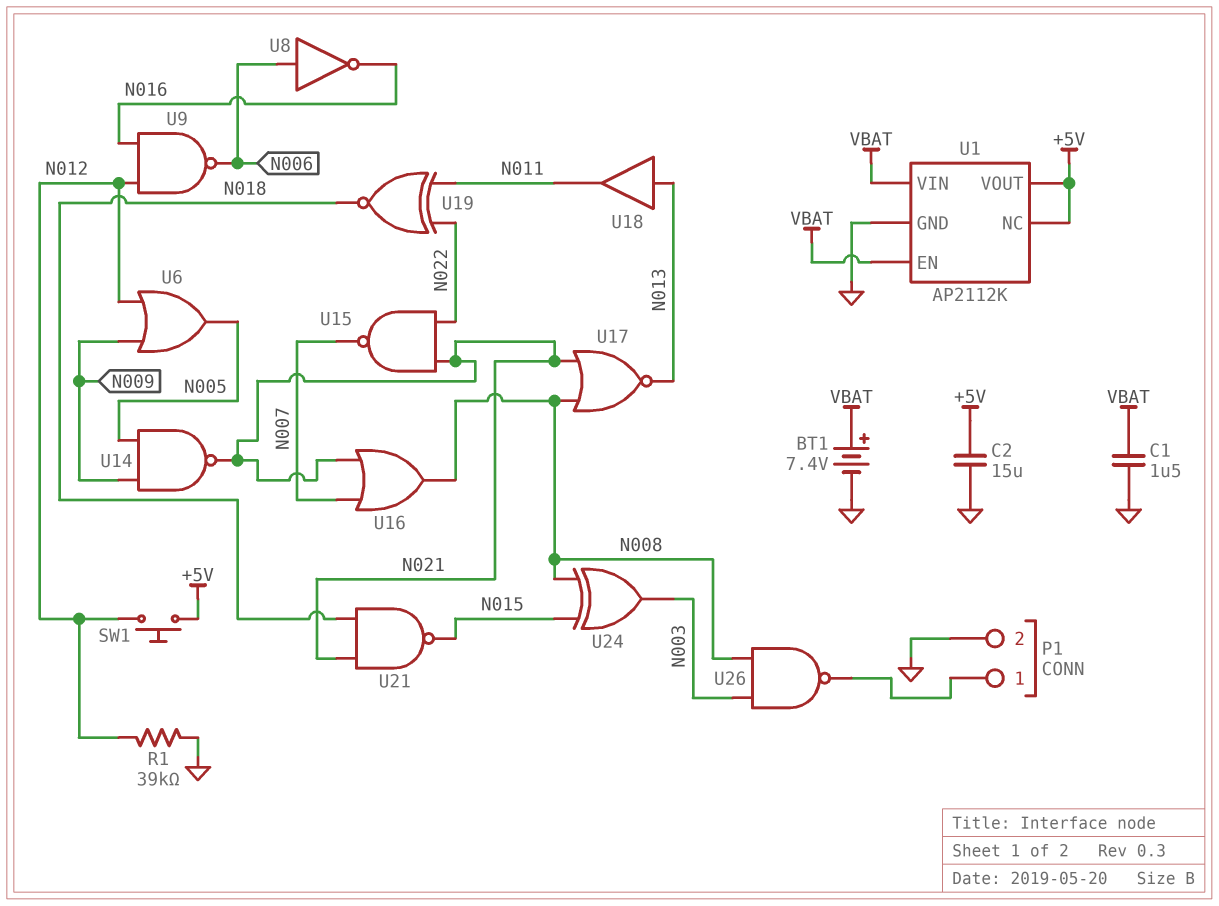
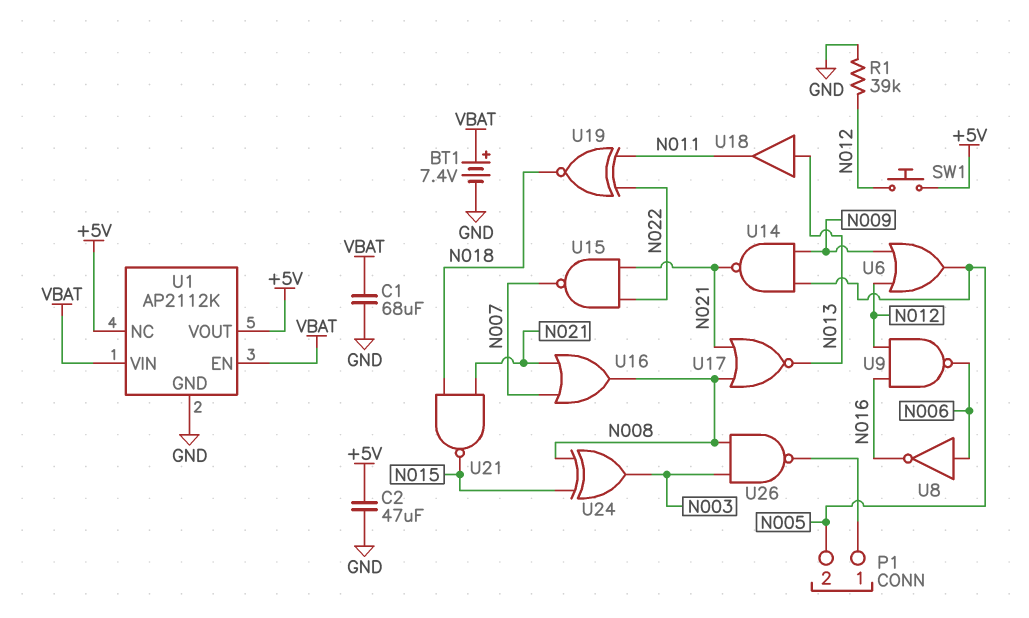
C1: 1.5uF (GND, VBAT) -> 68uF (GND, VBAT)
C2: 15uF (+5V, GND) -> 47uF (+5V, GND)
P1 pin 2: GND -> N005

